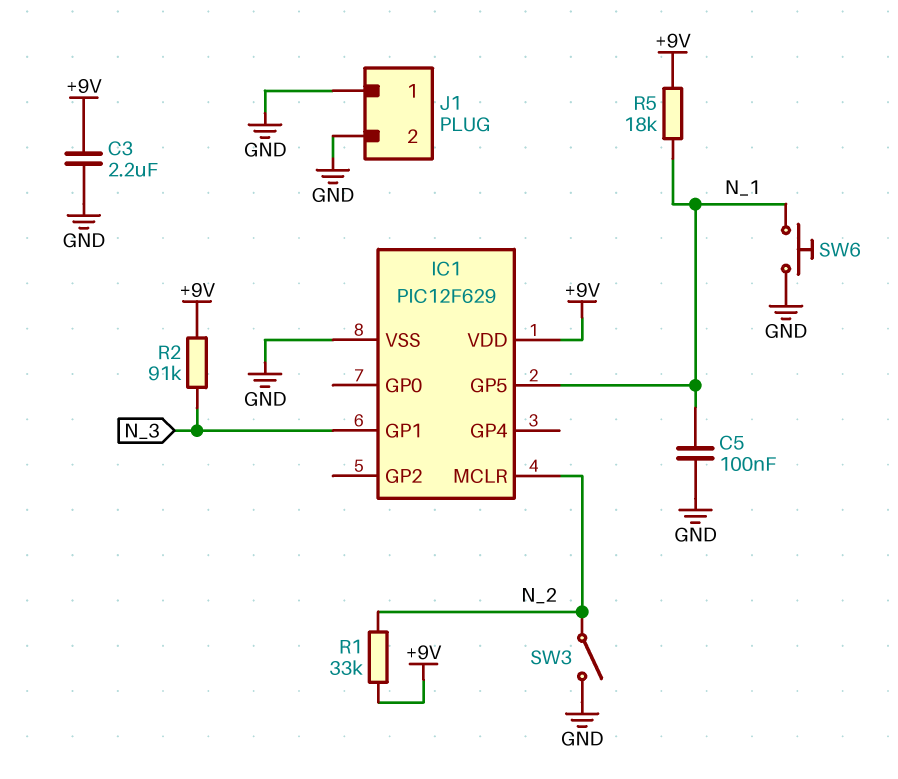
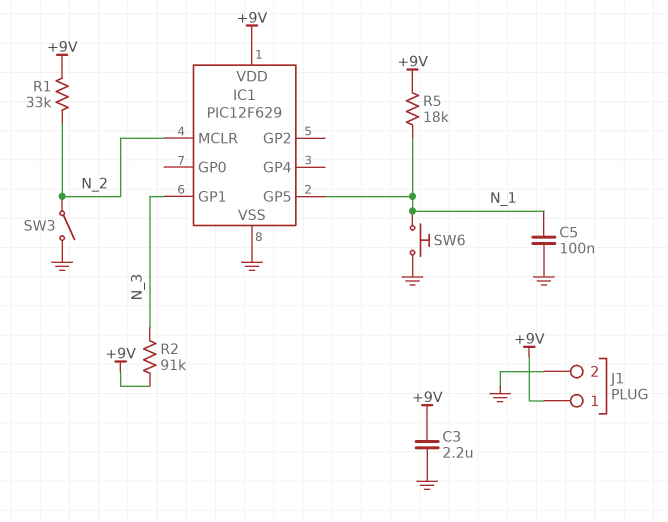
J1 pin 1: GND -> +9V

